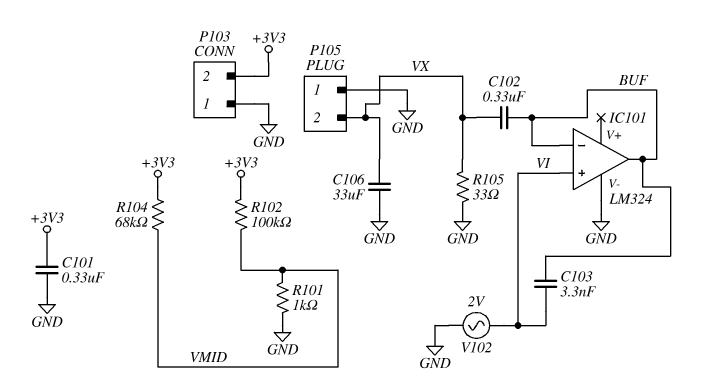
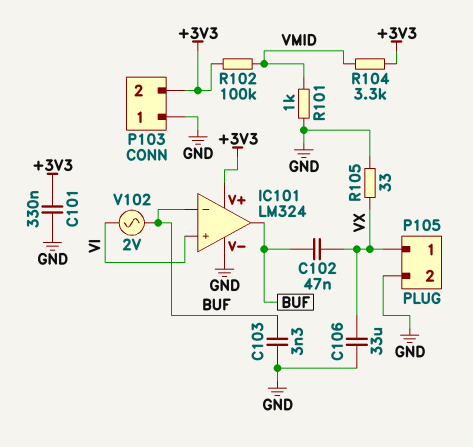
C102: 330nF (BUF, VX) -> 47nF (BUF, VX)
C103: 3.3nF (BUF, VI) -> 3.3nF (BUF, GND)
IC101 pin V+: none -> +3V3
P105 pin 1: GND -> VX
P105 pin 2: VX -> GND
R104: 68k (+3V3, VMID) -> 3.3k (+3V3, VMID)
V102: AC 2V (GND, VI) -> AC 2V (BUF, VI)

